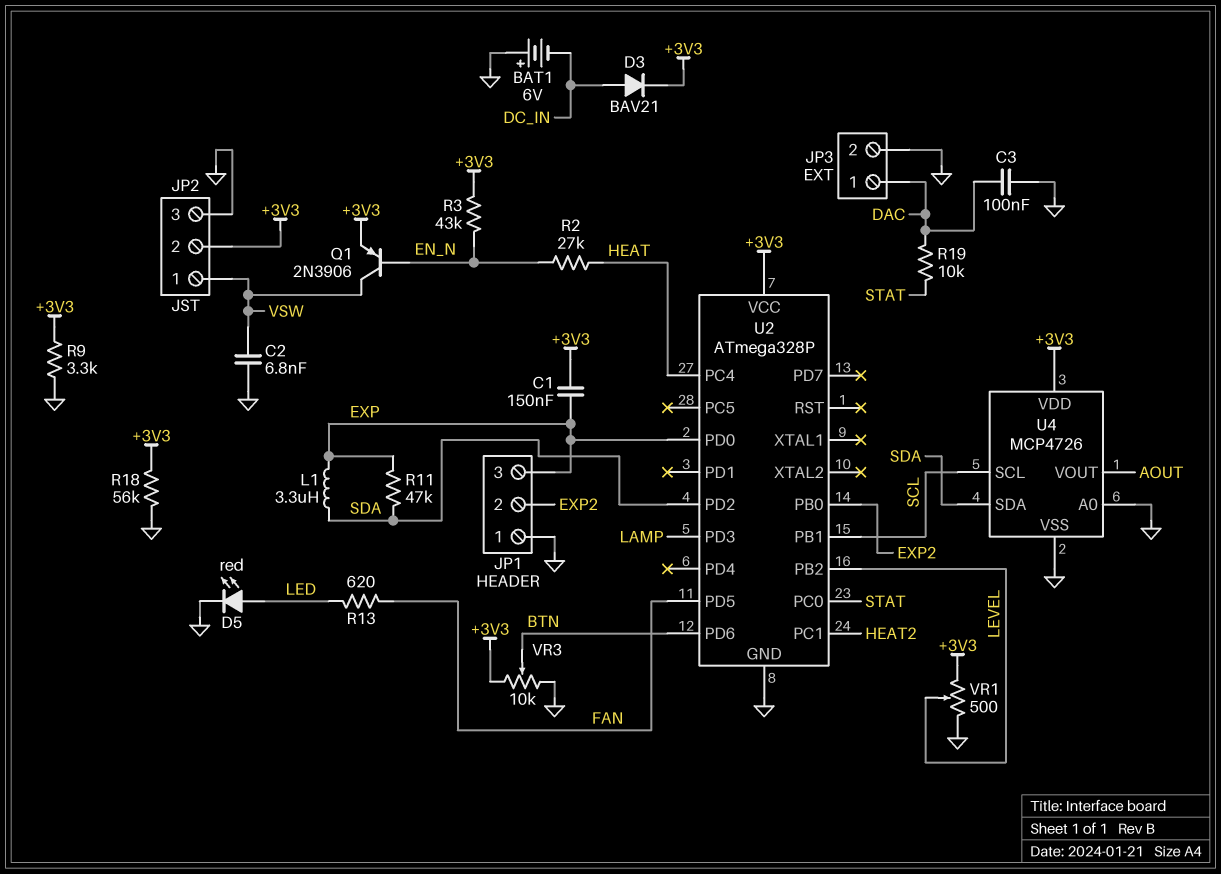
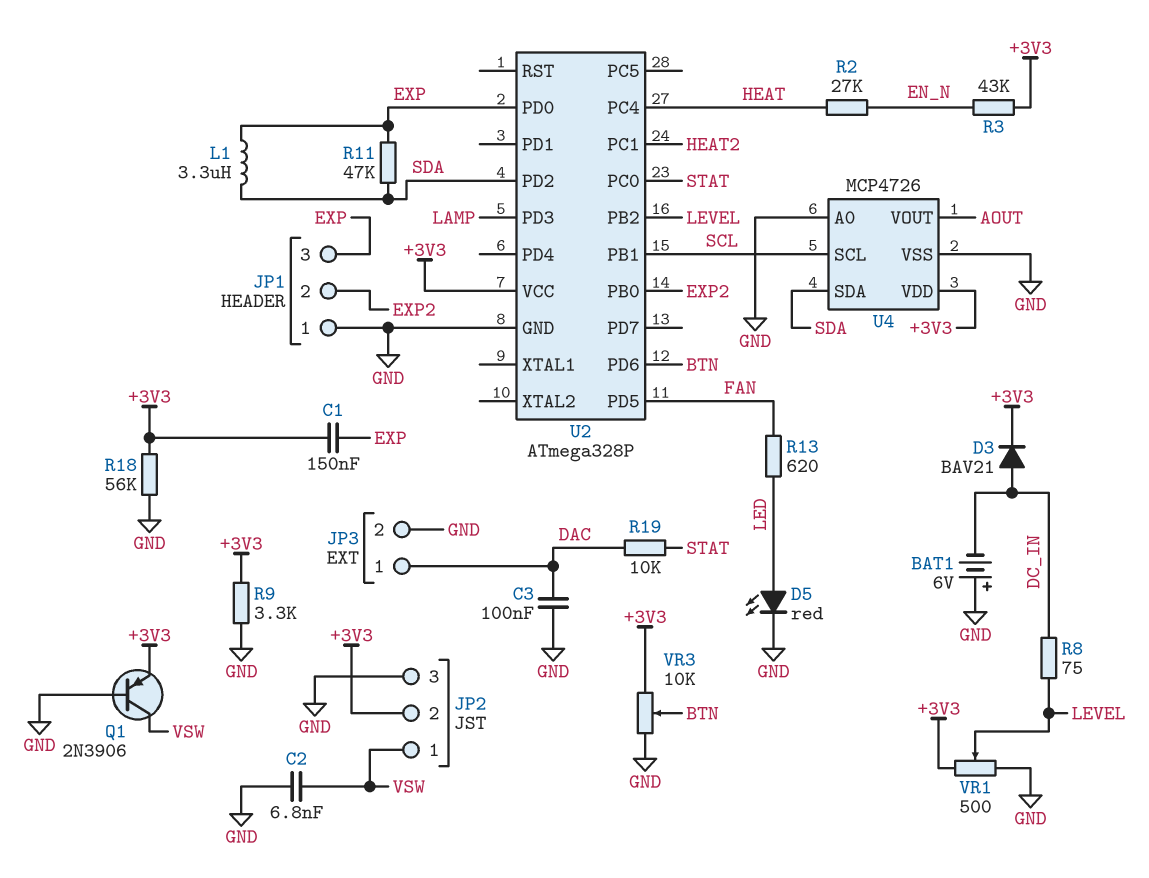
Q1: PNP 2N3906 (B EN_N, C VSW, E +3V3) -> PNP 2N3906 (B GND, C VSW, E +3V3)
R8: none -> 75 (DC_IN, LEVEL)

